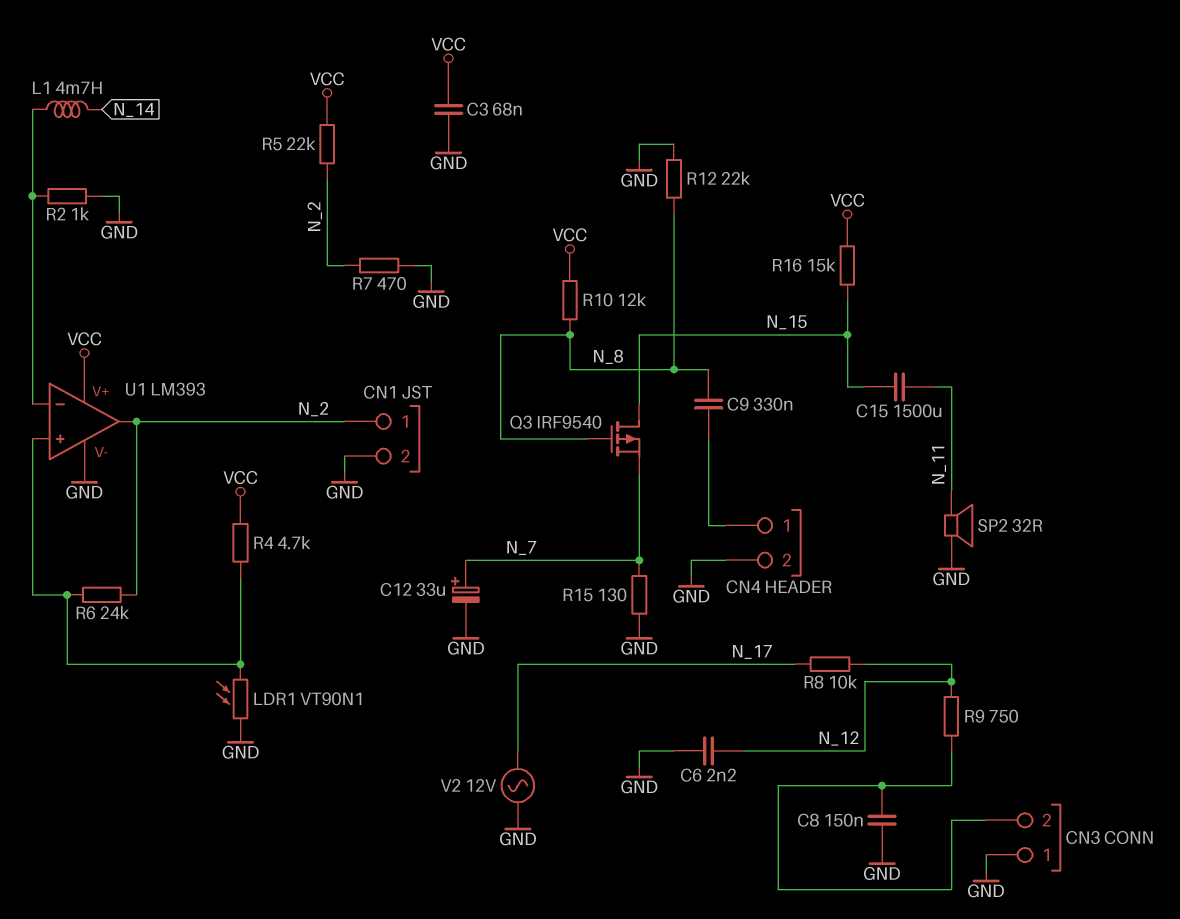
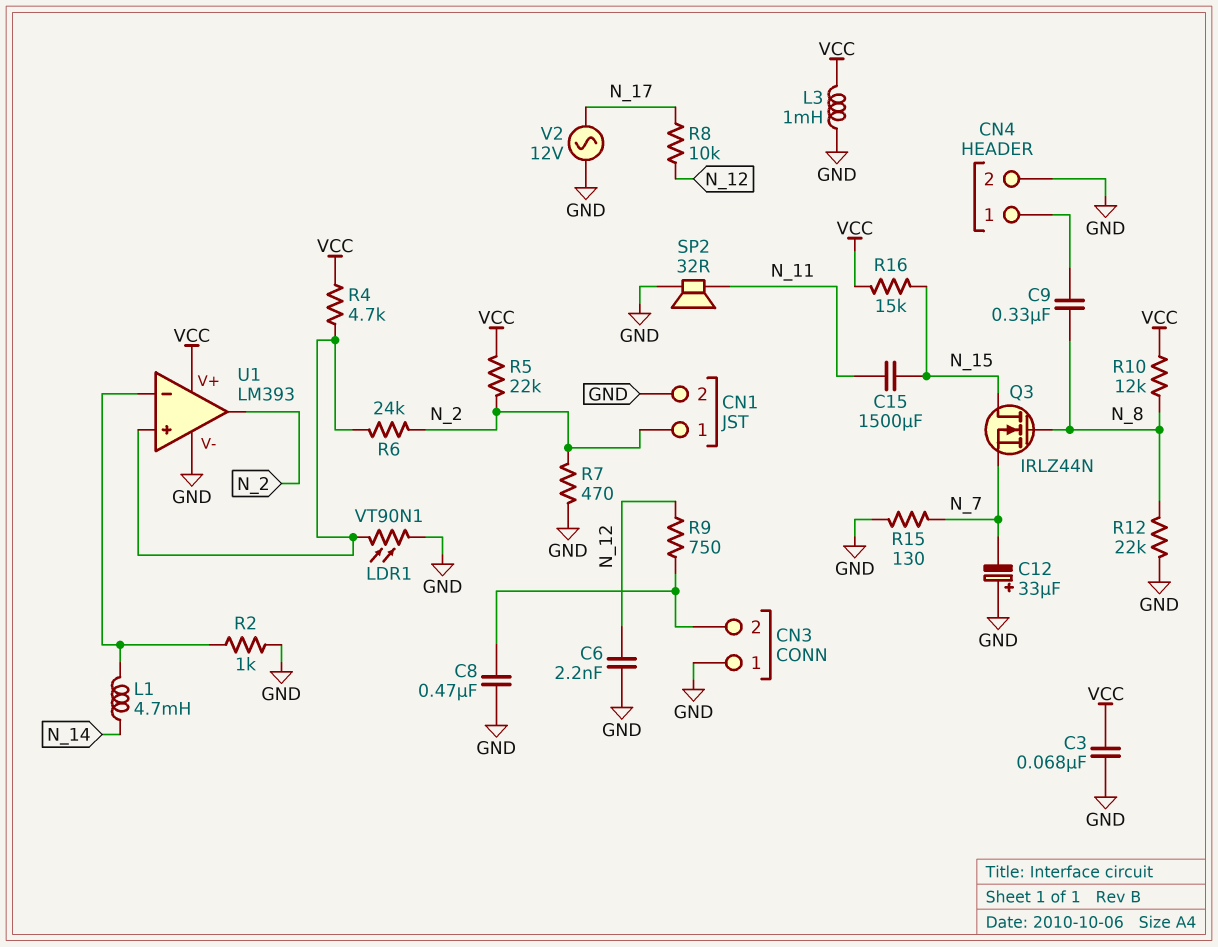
C8: 150nF (CN3/2, GND) -> 470nF (CN3/2, GND)
C12: 33uF (plus N_7, minus GND) -> 33uF (plus GND, minus N_7)
L3: none -> 1mH (GND, VCC)
Q3: PMOS IRF9540 (G N_8, D N_15, S N_7) -> NMOS IRLZ44N (G N_8, D N_15, S N_7)

